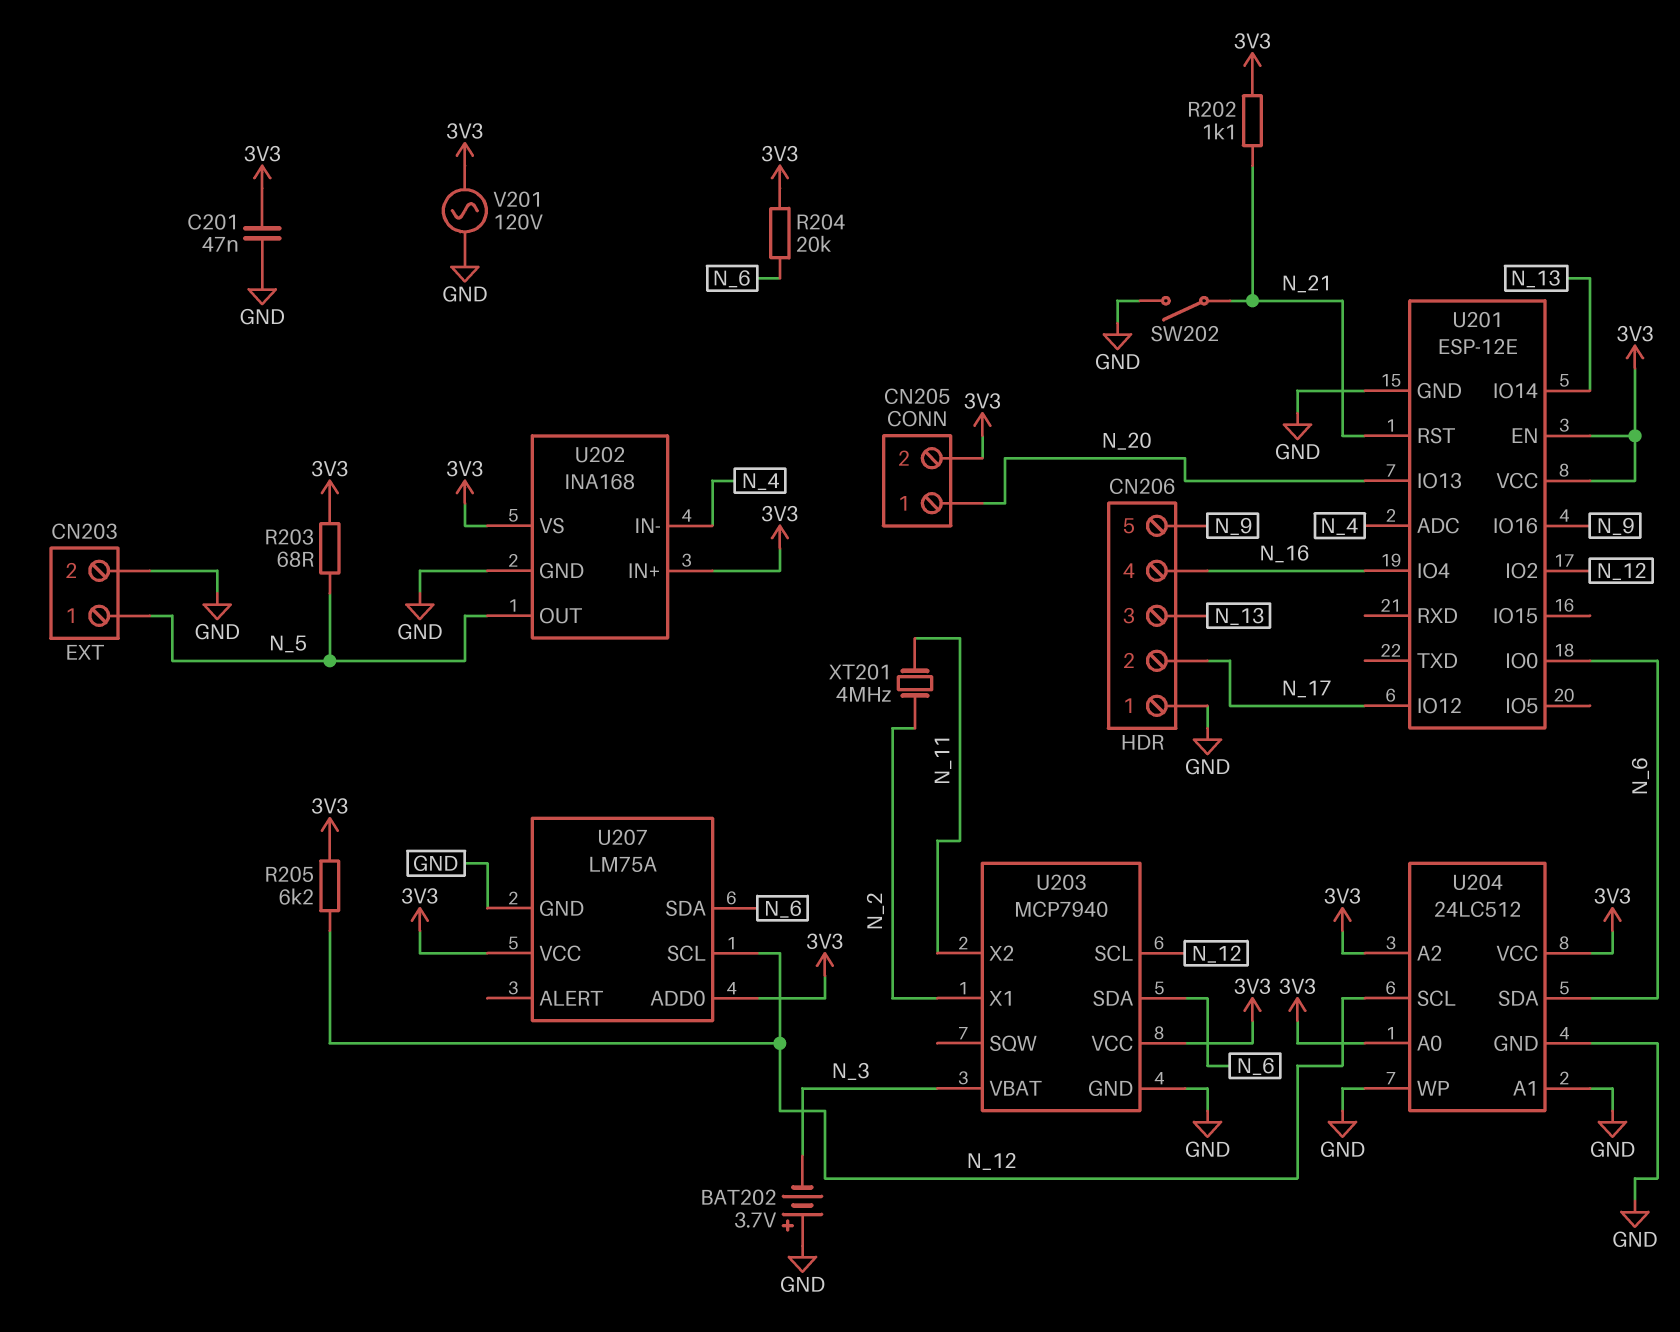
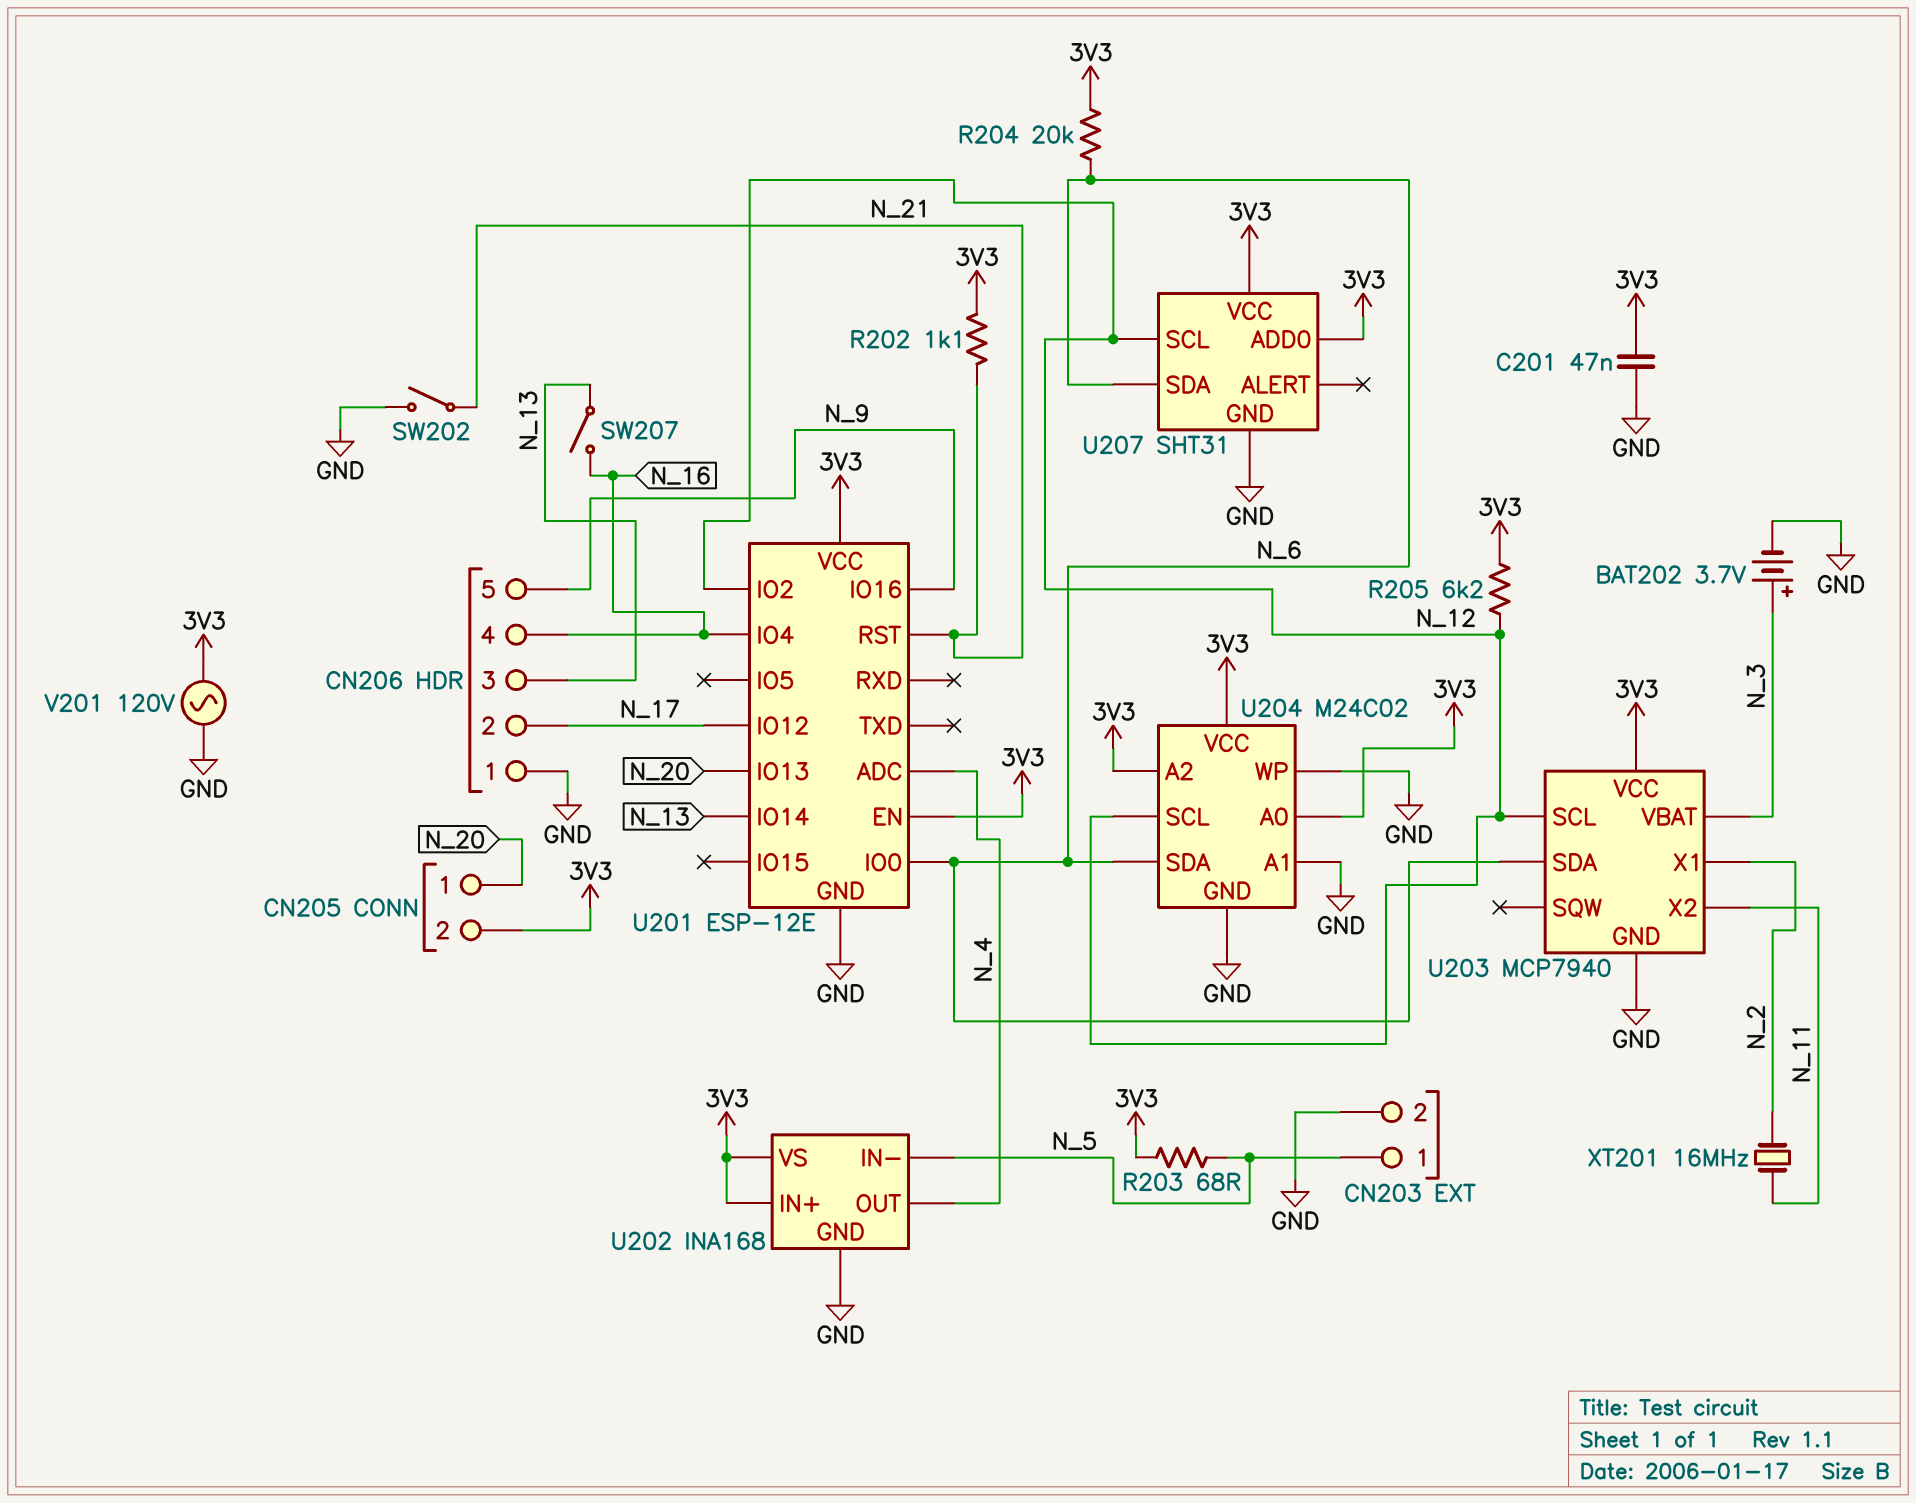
BAT202: 3.7V (plus GND, minus N_3) -> 3.7V (plus N_3, minus GND)
SW207: none -> switch (N_13, N_16)
U202 pin IN-: N_4 -> N_5
U202 pin OUT: N_5 -> N_4
U204: 24LC512 -> M24C02
U207: LM75A -> SHT31
XT201: 4MHz (N_2, N_11) -> 16MHz (N_2, N_11)

